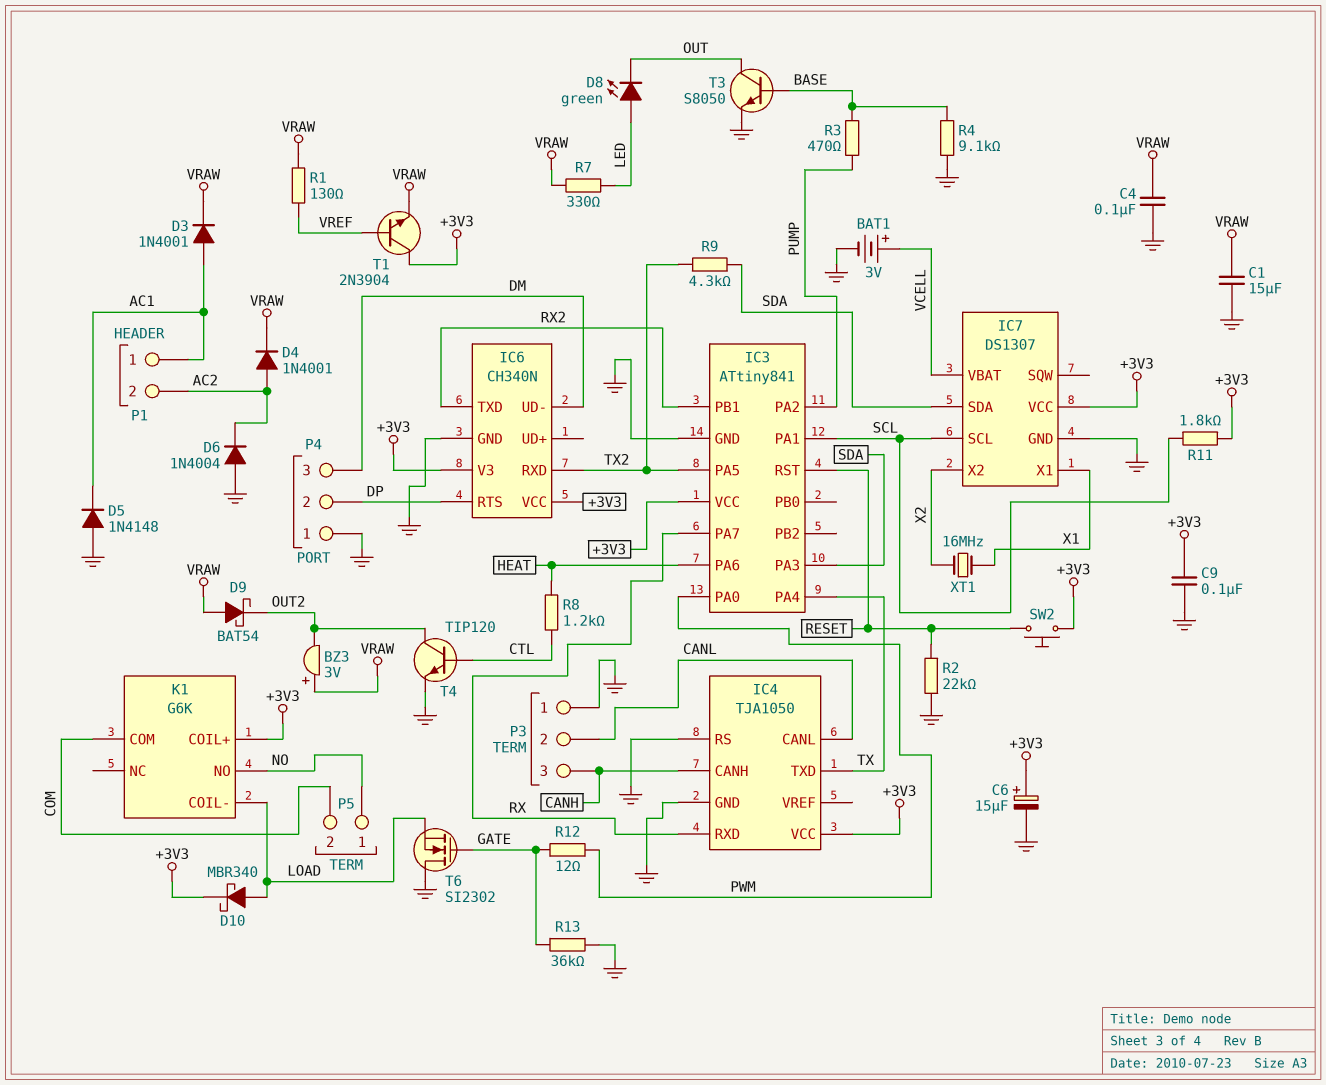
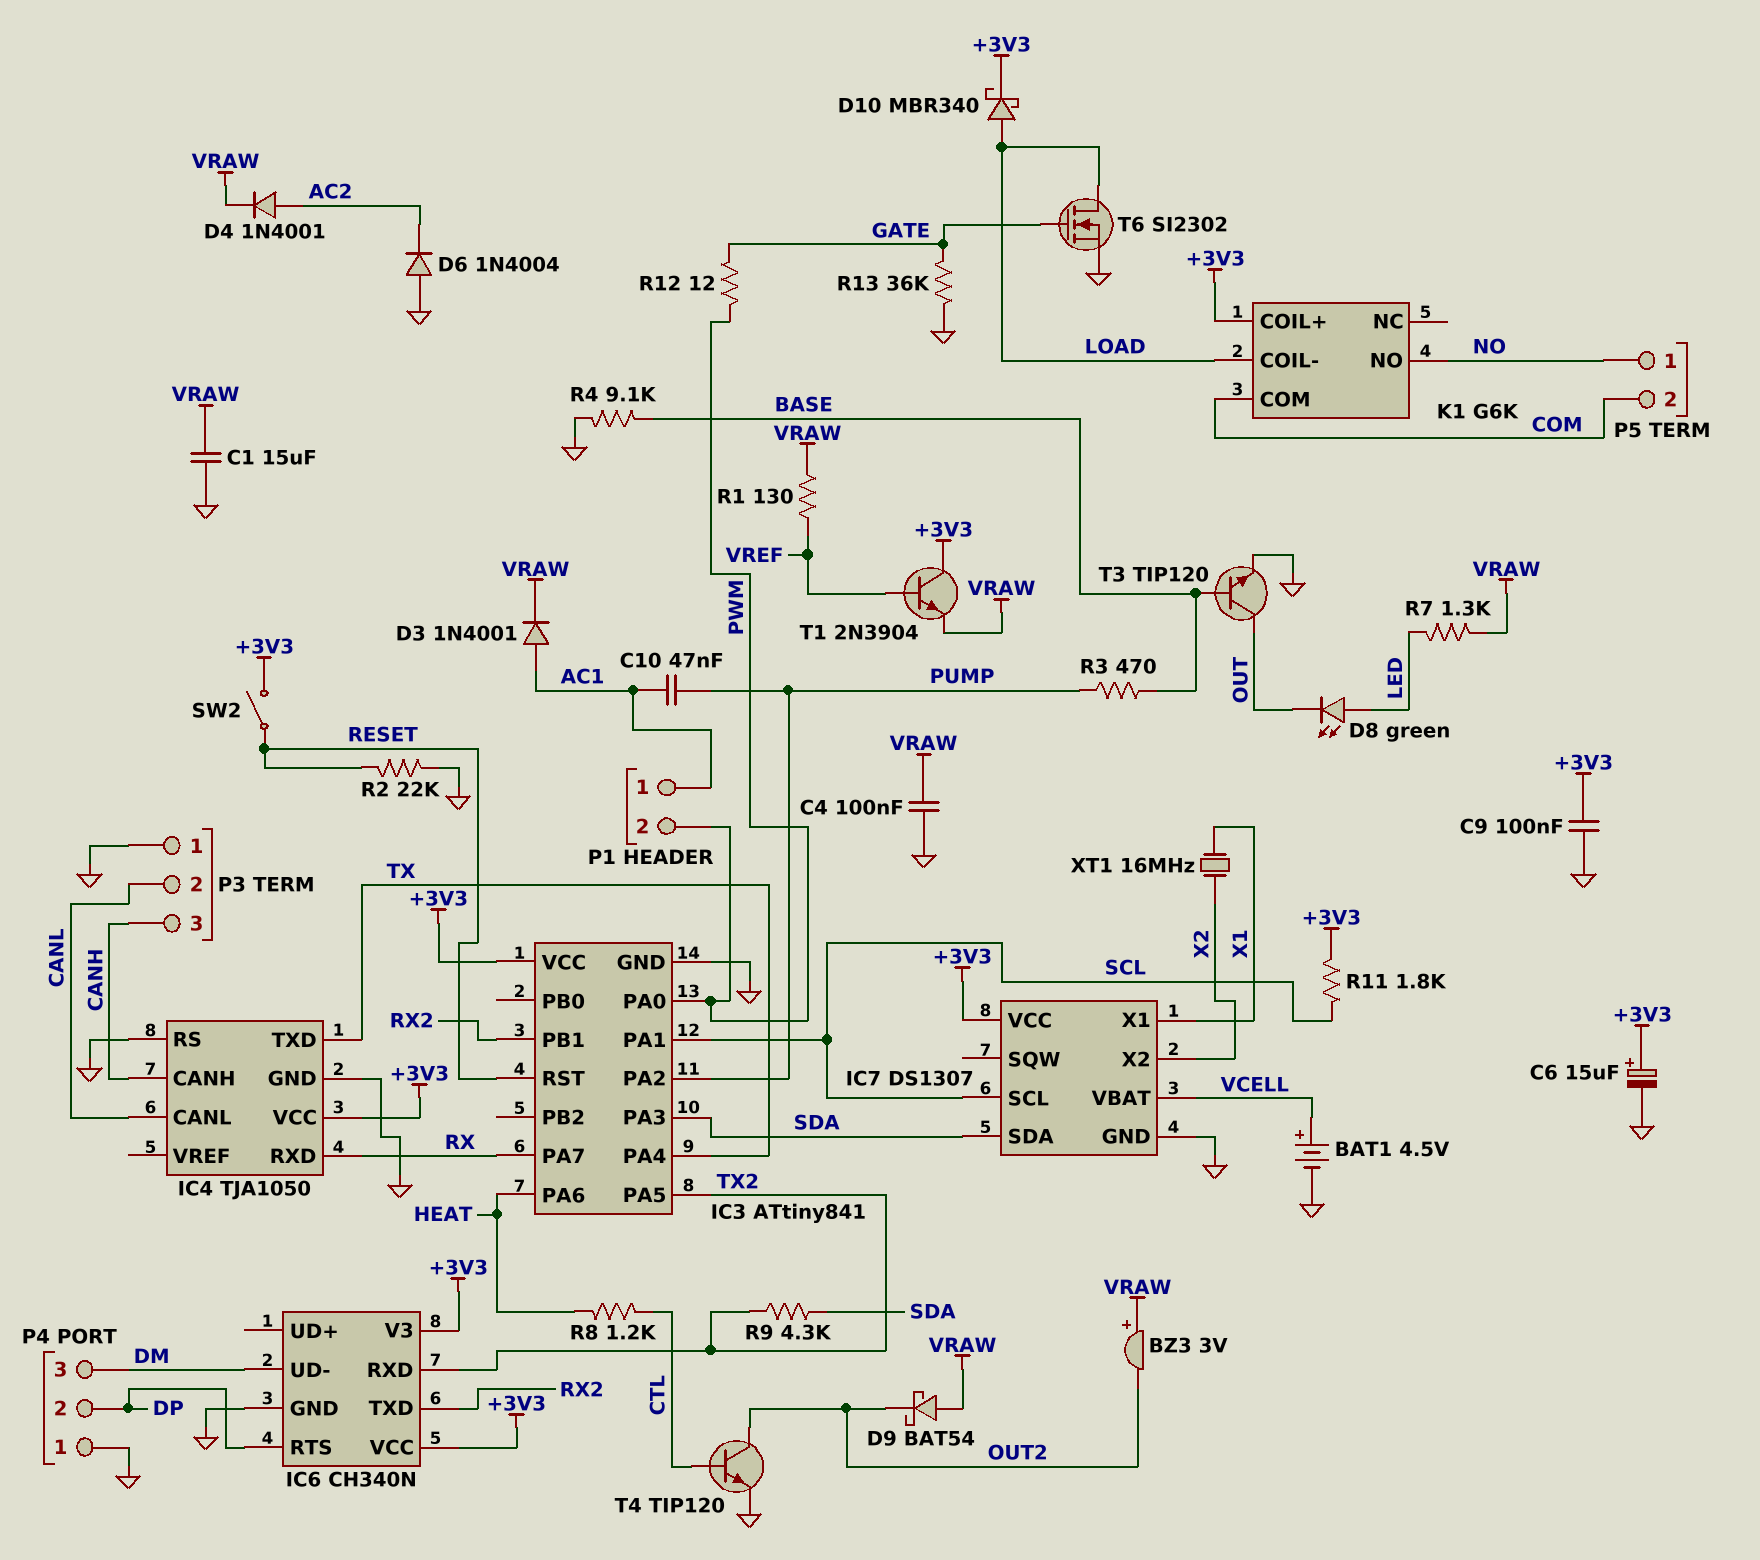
BAT1: 3V (plus VCELL, minus GND) -> 4.5V (plus VCELL, minus GND)
C10: none -> 47nF (AC1, PUMP)
D5: diode 1N4148 (A GND, K AC1) -> none
P1 pin 2: AC2 -> PWM
R7: 330 (LED, VRAW) -> 1.3k (LED, VRAW)
SW2: button (+3V3, RESET) -> switch (+3V3, RESET)
T3: NPN S8050 (B BASE, C OUT, E GND) -> NPN TIP120 (B BASE, C OUT, E GND)
T6: NMOS SI2302 (G GATE, D GND, S LOAD) -> NMOS SI2302 (G GATE, D LOAD, S GND)

